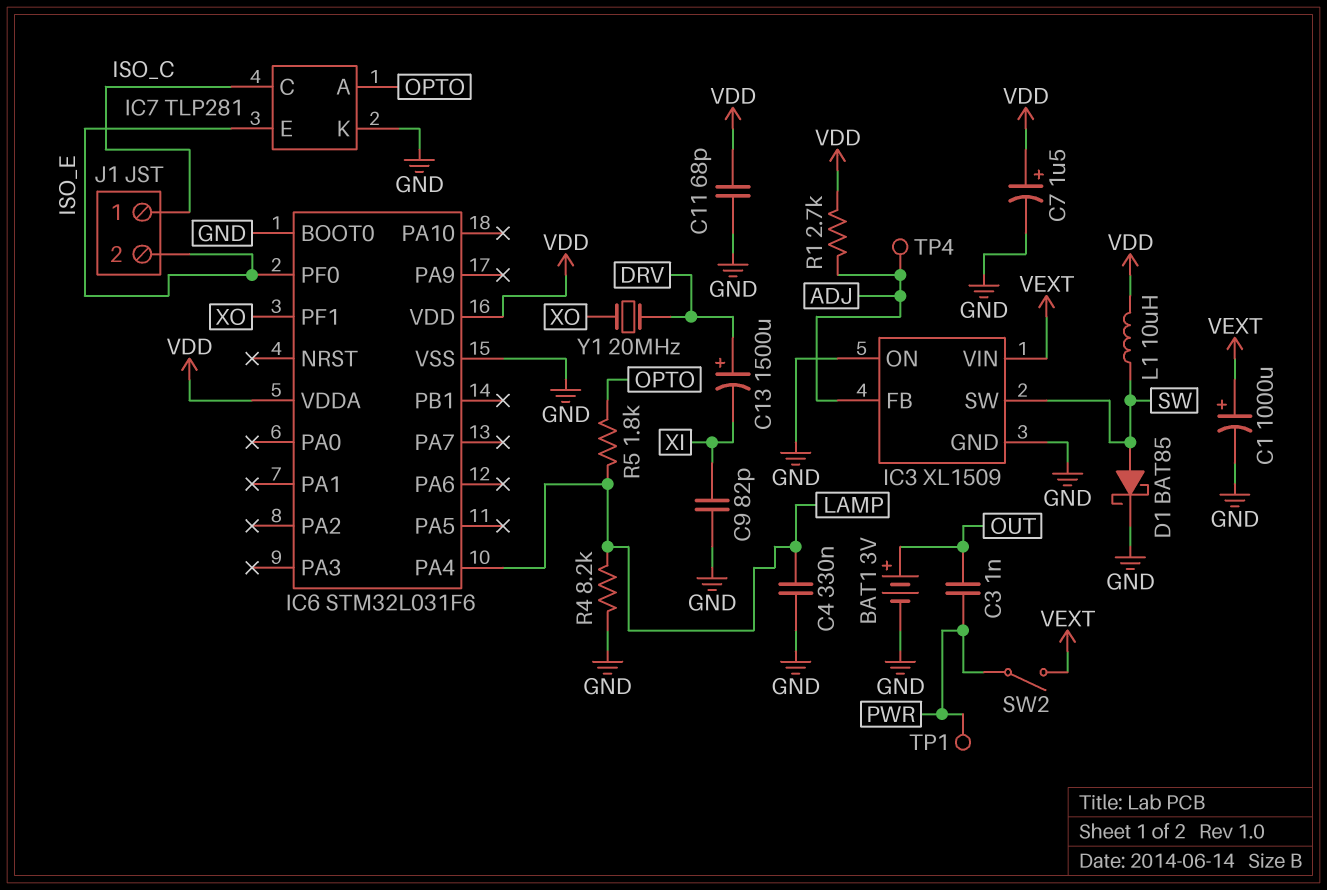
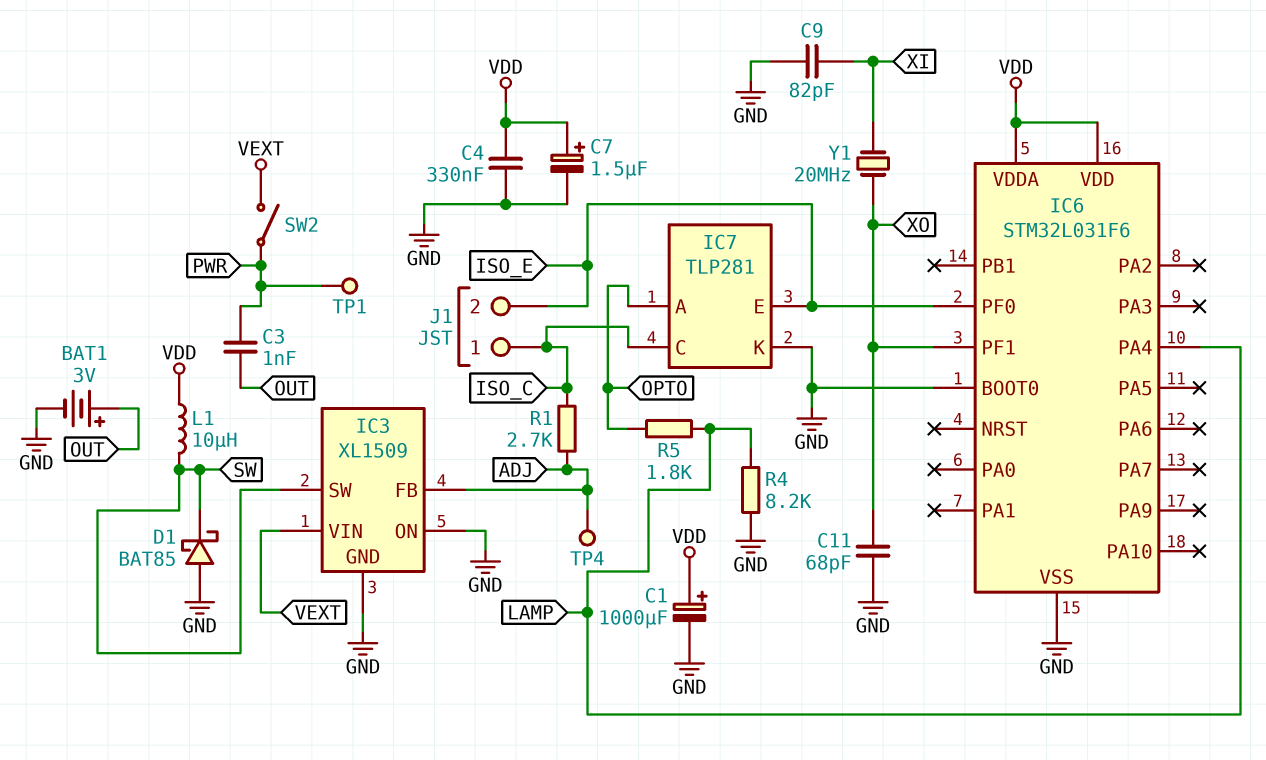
C1: 1000uF (plus VEXT, minus GND) -> 1000uF (plus VDD, minus GND)
C4: 330nF (GND, LAMP) -> 330nF (GND, VDD)
C11: 68pF (GND, VDD) -> 68pF (GND, XO)
C13: 1500uF (plus DRV, minus XI) -> none
D1: schottky BAT85 (A SW, K GND) -> schottky BAT85 (A GND, K SW)
R1: 2.7k (ADJ, VDD) -> 2.7k (ADJ, ISO_C)
Y1: 20MHz (DRV, XO) -> 20MHz (XI, XO)

